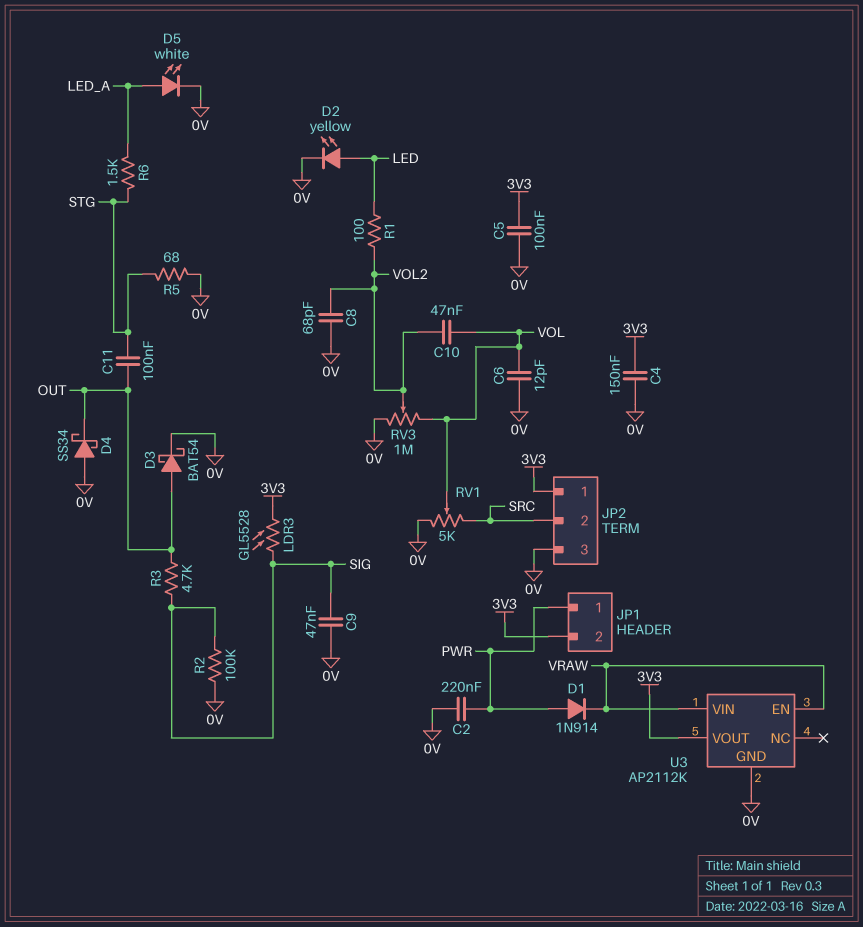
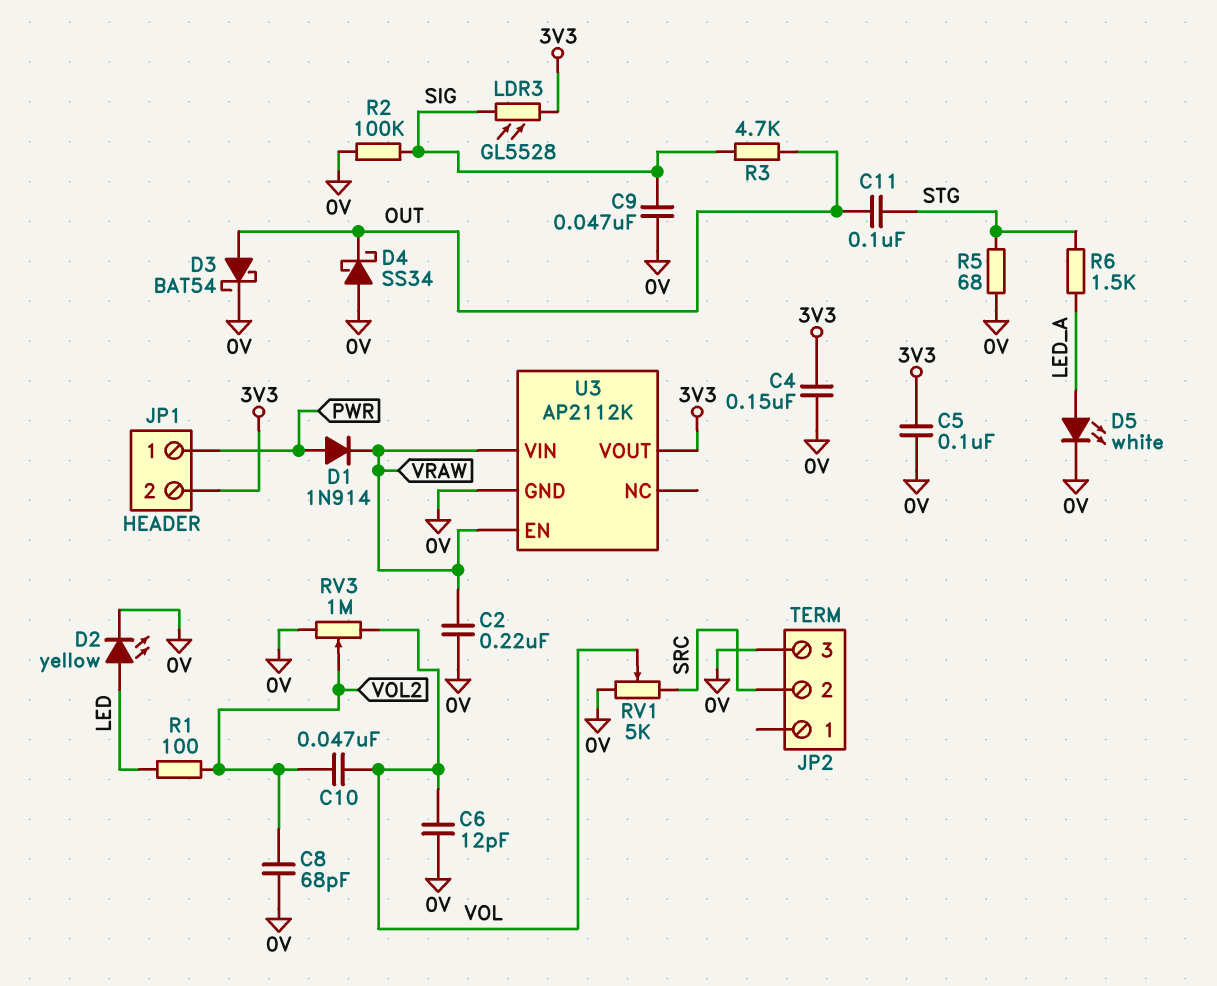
C2: 220nF (0V, PWR) -> 220nF (0V, VRAW)
JP2 pin 1: 3V3 -> none

